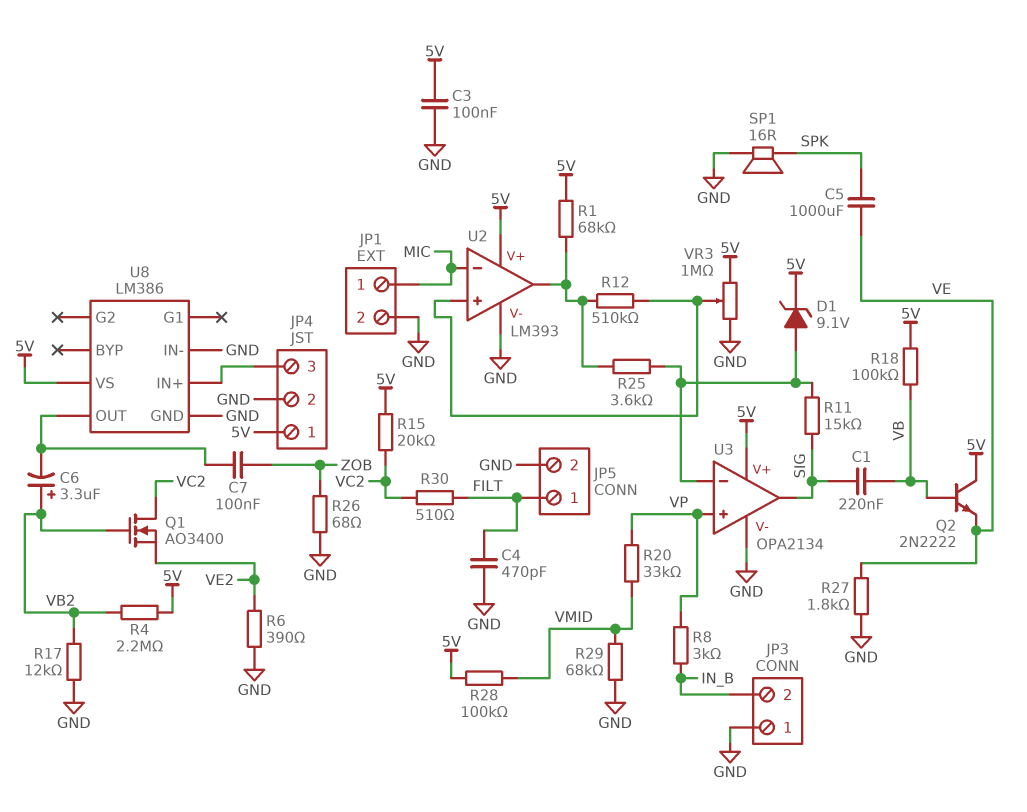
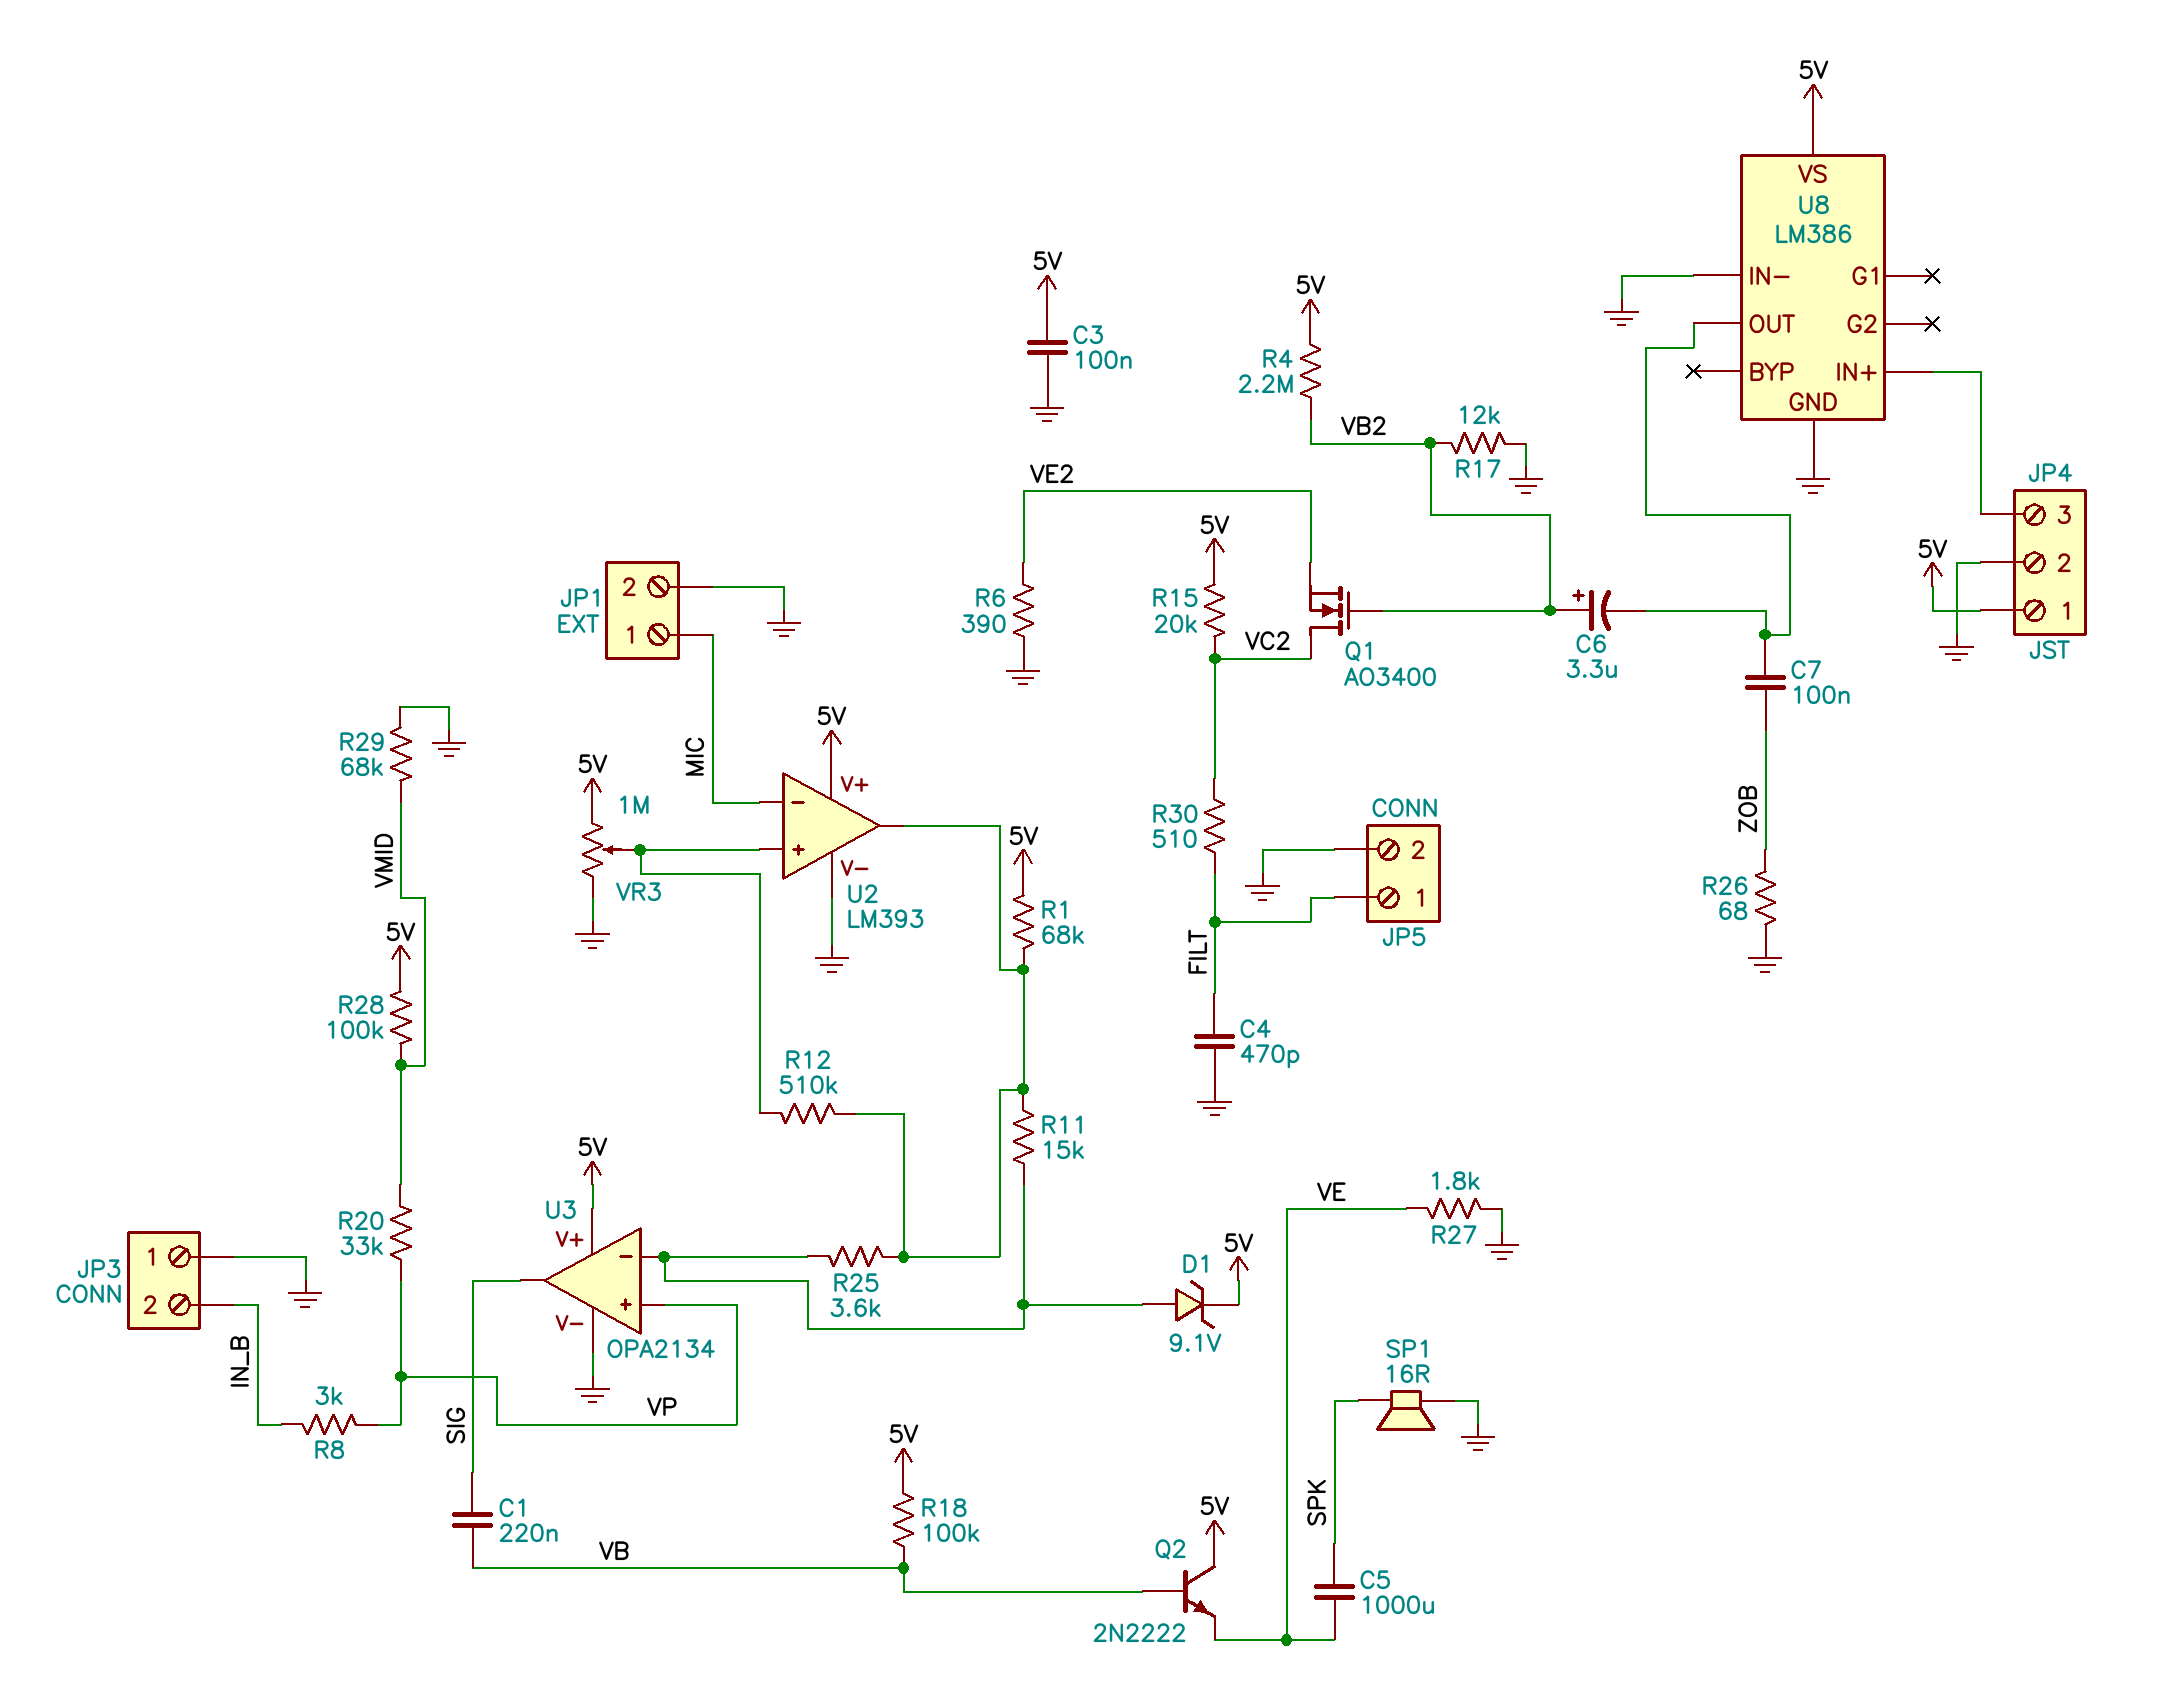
R11: 15k (SIG, U3/in-) -> 15k (U2/out, U3/in-)

